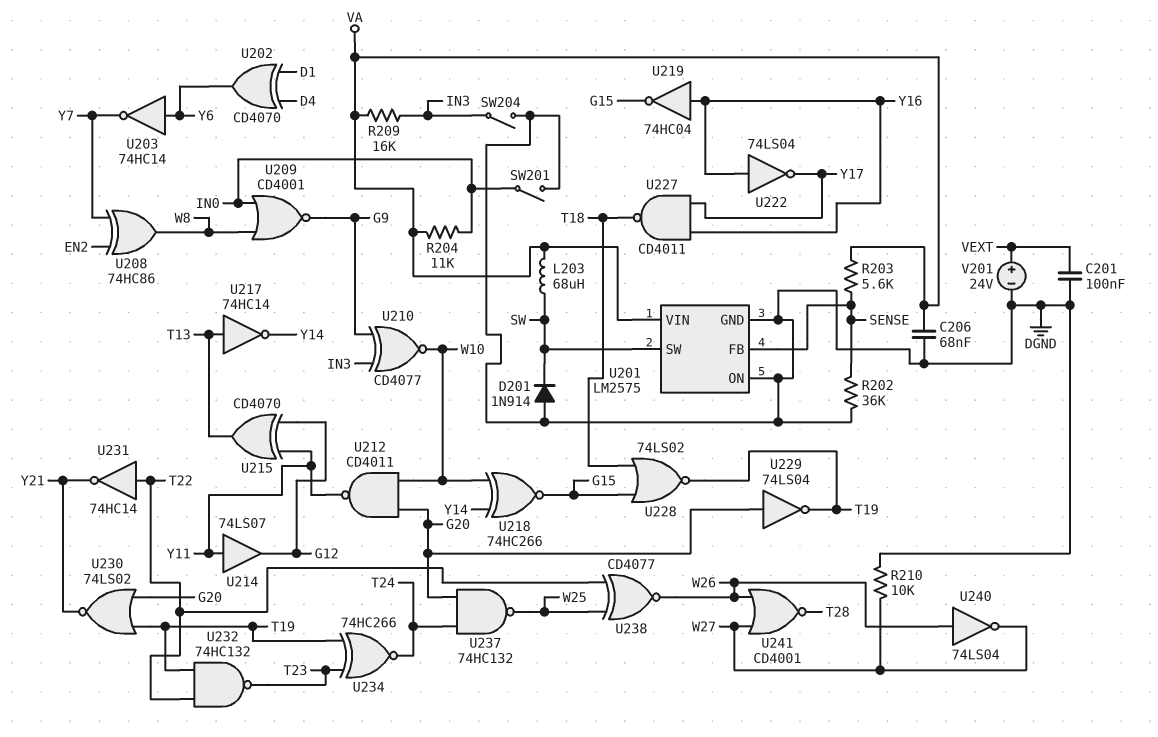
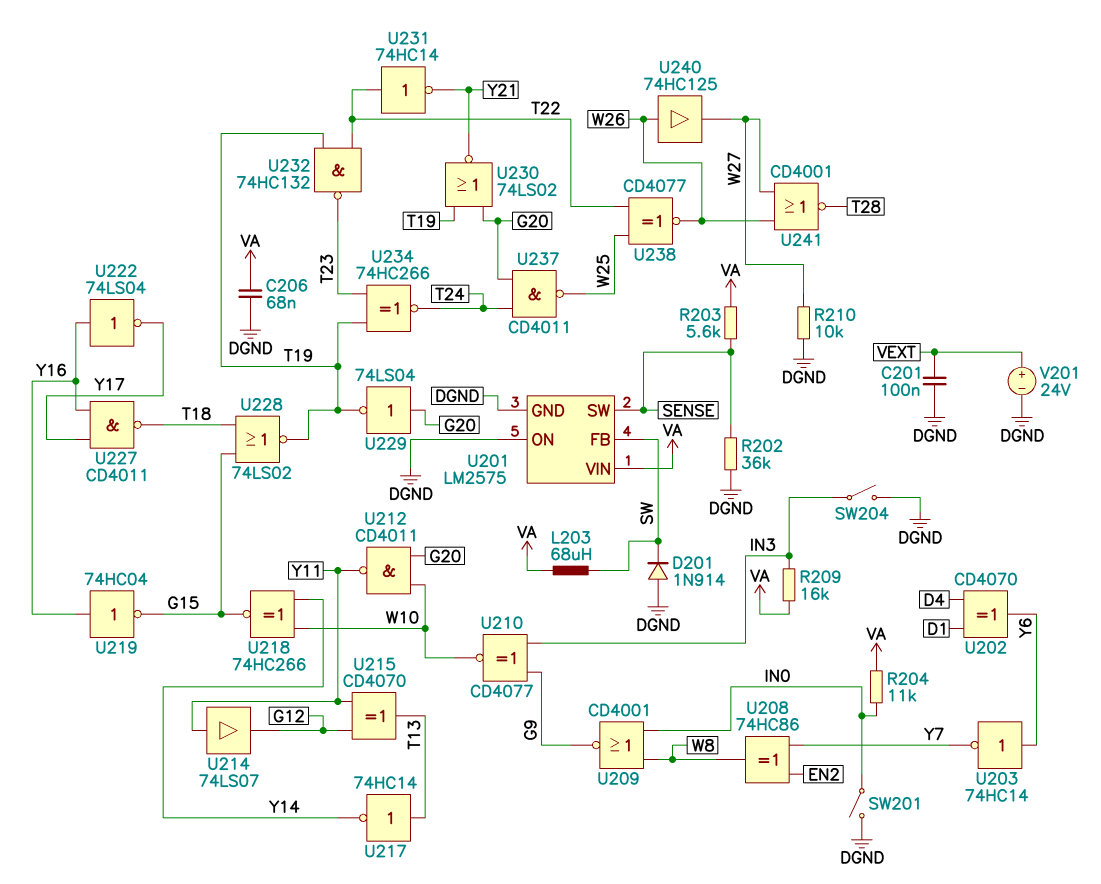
U201 pin FB: SENSE -> SW
U201 pin SW: SW -> SENSE
U237: NAND 74HC132 (in G20, in T24, out W25) -> NAND CD4011 (in G20, in T24, out W25)
U240: NOT 74LS04 (in W26, out W27) -> buffer 74HC125 (in W26, out W27)

